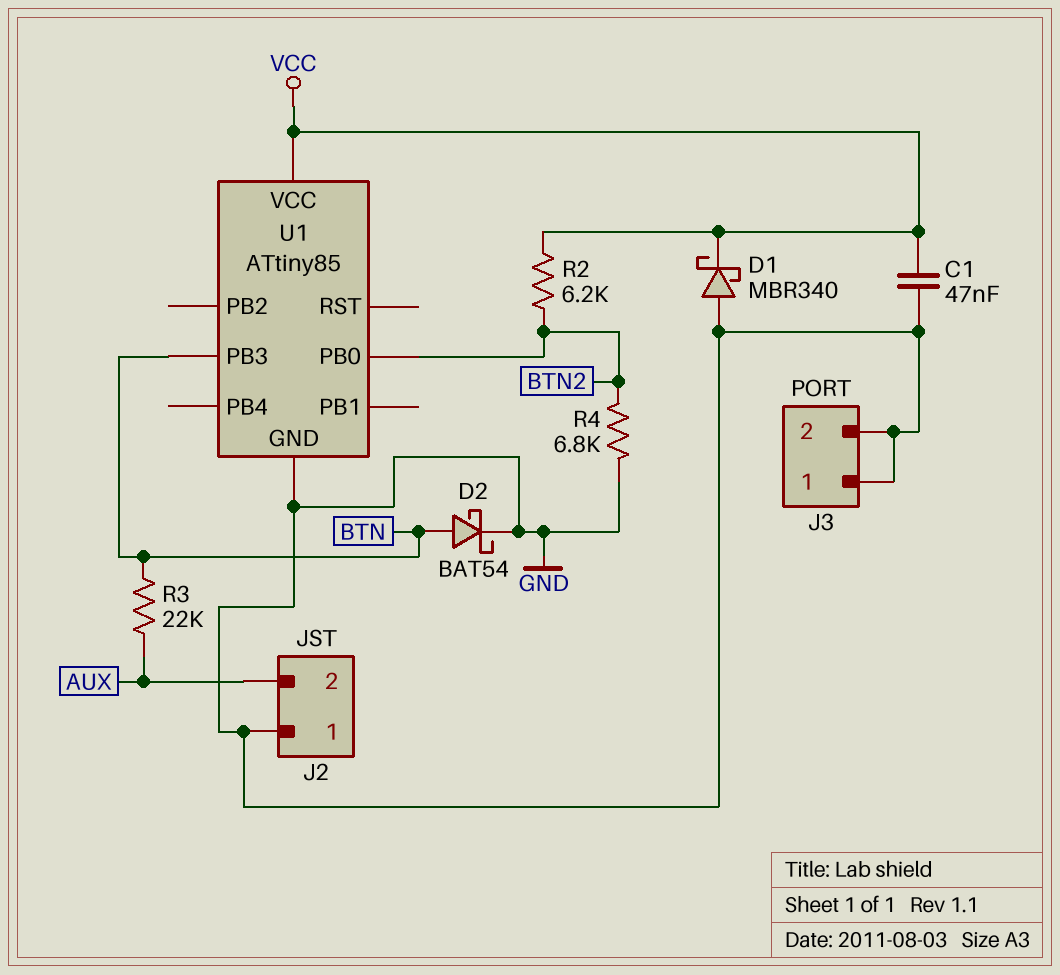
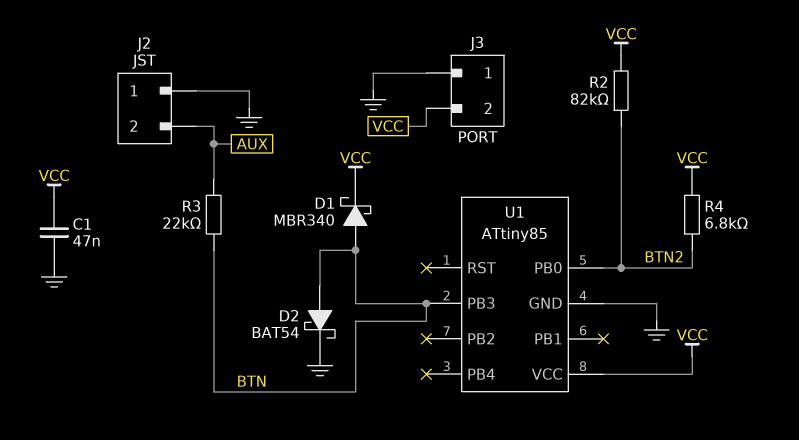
D1: schottky MBR340 (A GND, K VCC) -> schottky MBR340 (A BTN, K VCC)
J3 pin 2: GND -> VCC
R2: 6.2k (BTN2, VCC) -> 82k (BTN2, VCC)
R4: 6.8k (BTN2, GND) -> 6.8k (BTN2, VCC)

